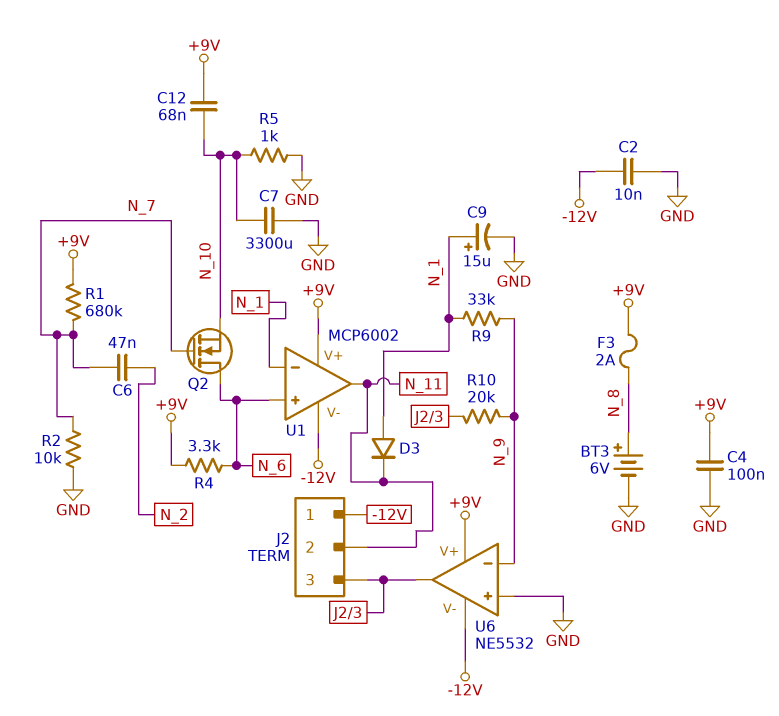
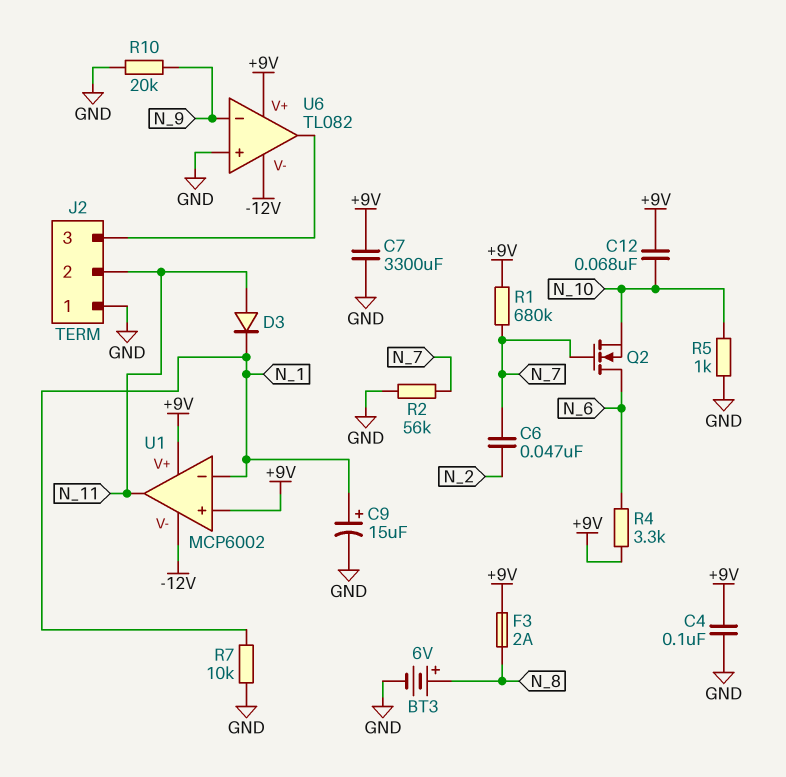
C2: 10nF (-12V, GND) -> none
C7: 3300uF (GND, N_10) -> 3300uF (+9V, GND)
D3: diode (A N_1, K N_11) -> diode (A N_11, K N_1)
J2 pin 1: -12V -> GND
R2: 10k (GND, N_7) -> 56k (GND, N_7)
R7: none -> 10k (GND, N_1)
R9: 33k (N_1, N_9) -> none
R10: 20k (J2/3, N_9) -> 20k (GND, N_9)
U1 pin in+: N_6 -> +9V
U6: NE5532 -> TL082

